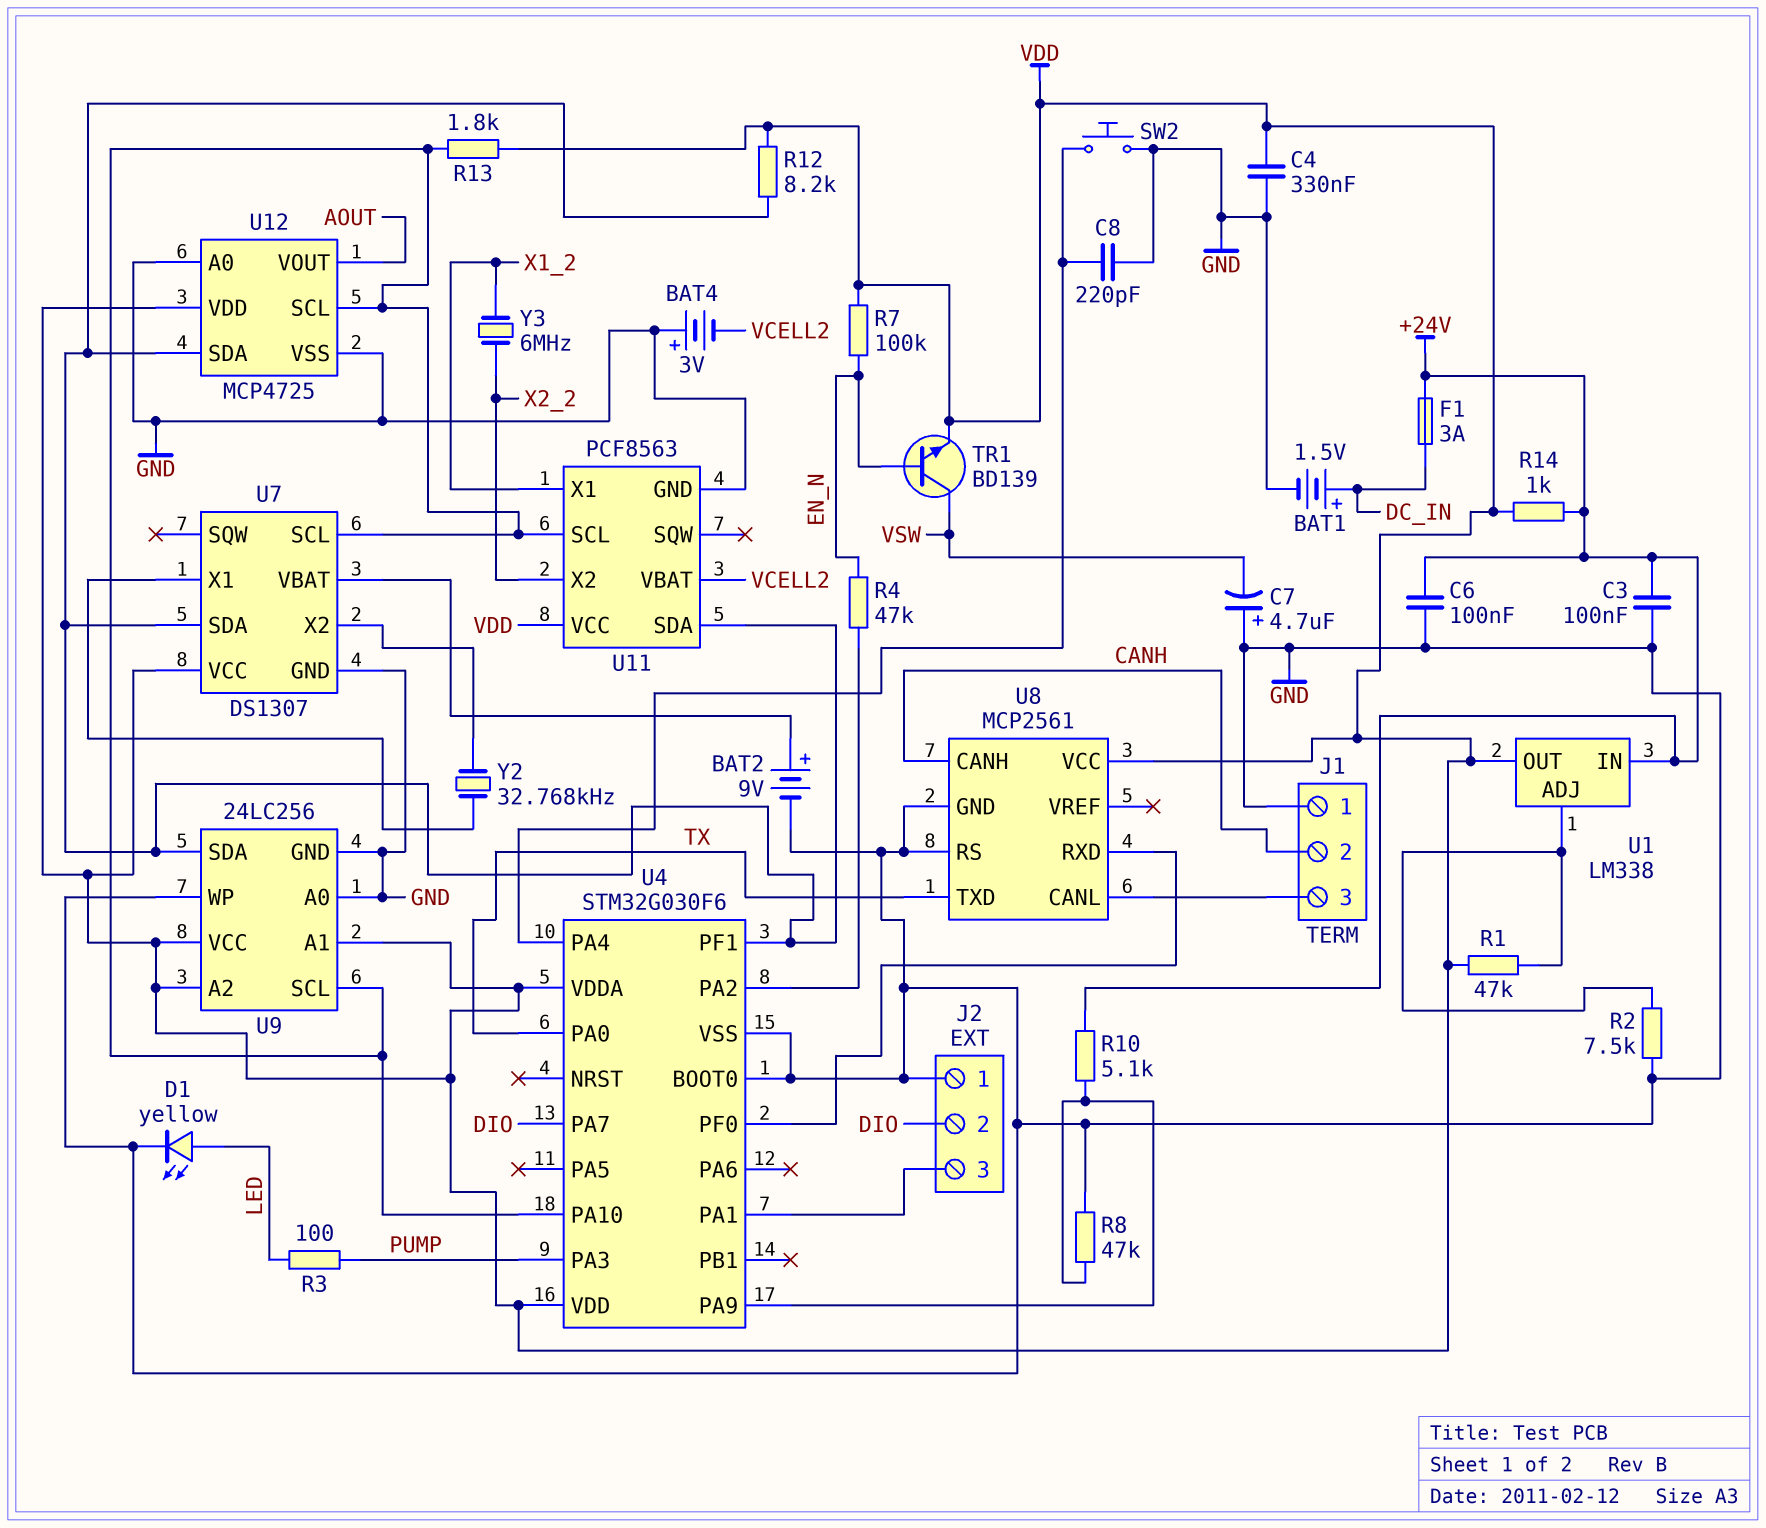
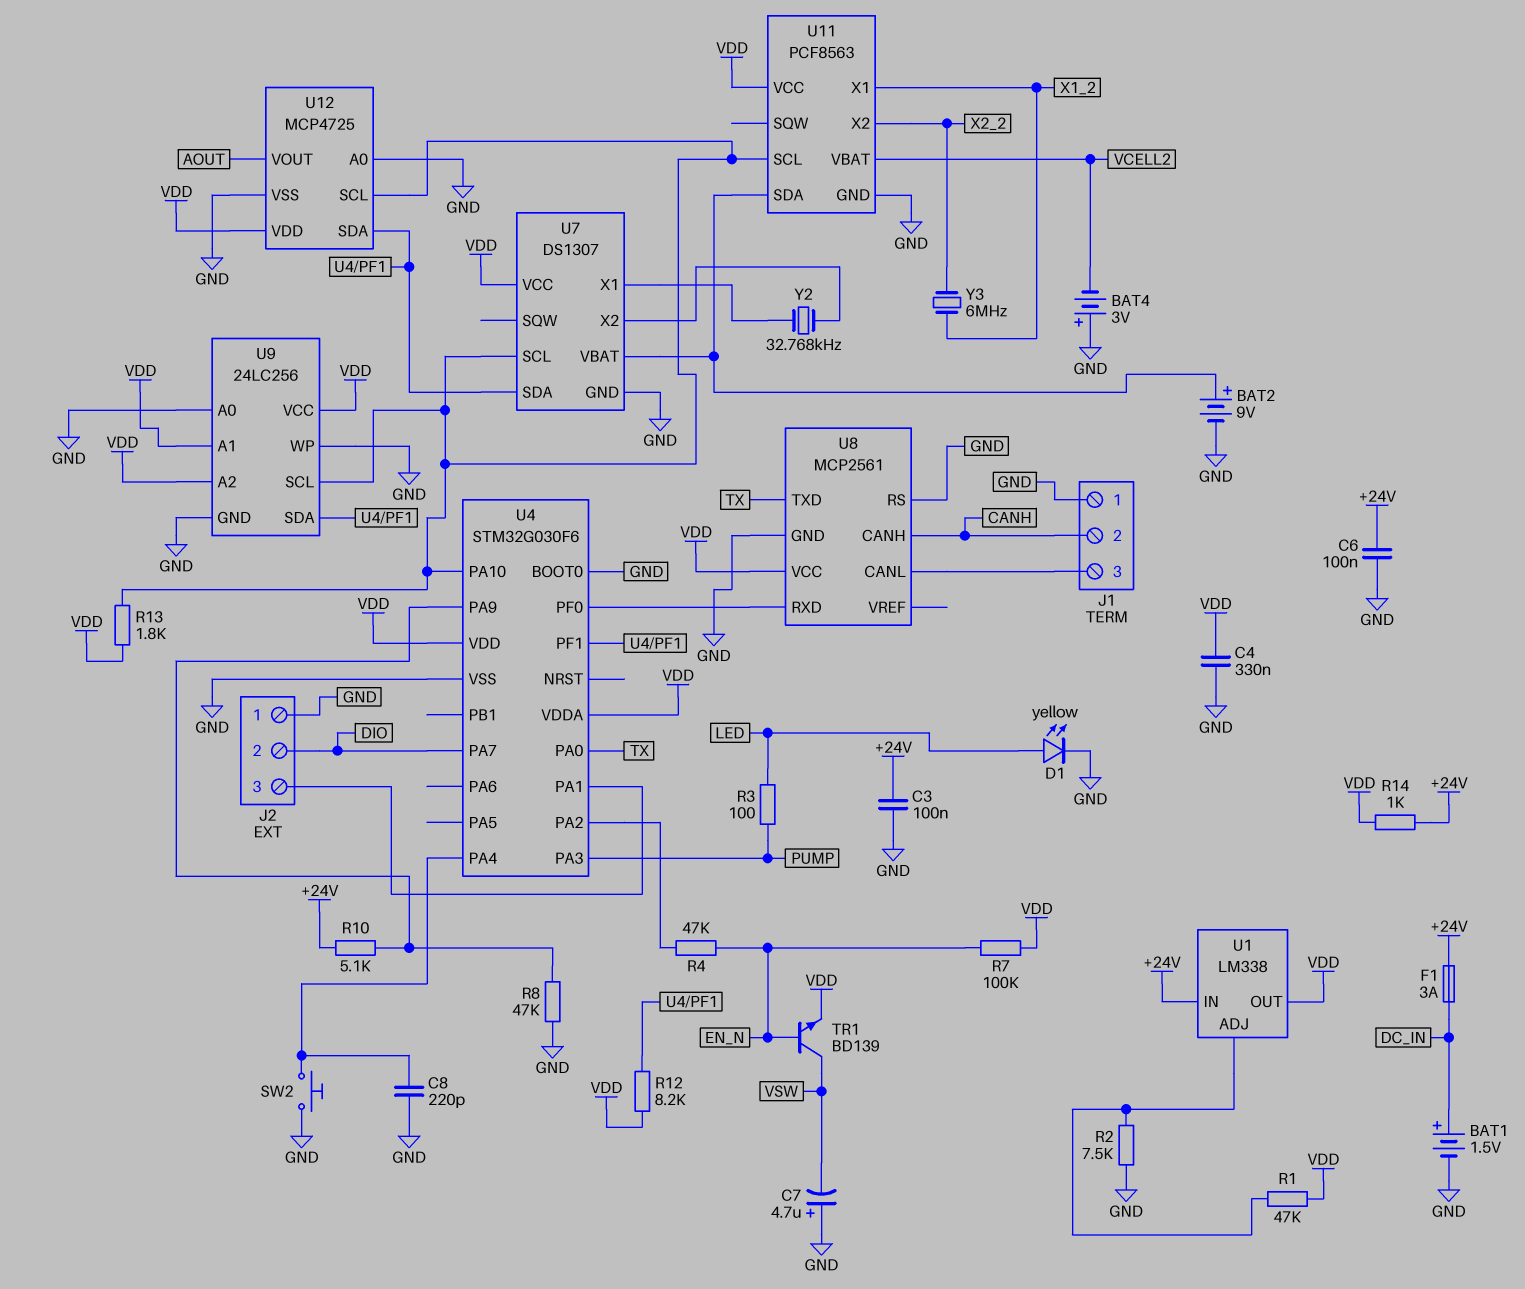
U11 pin SDA: U4/PF1 -> U7/VBAT

